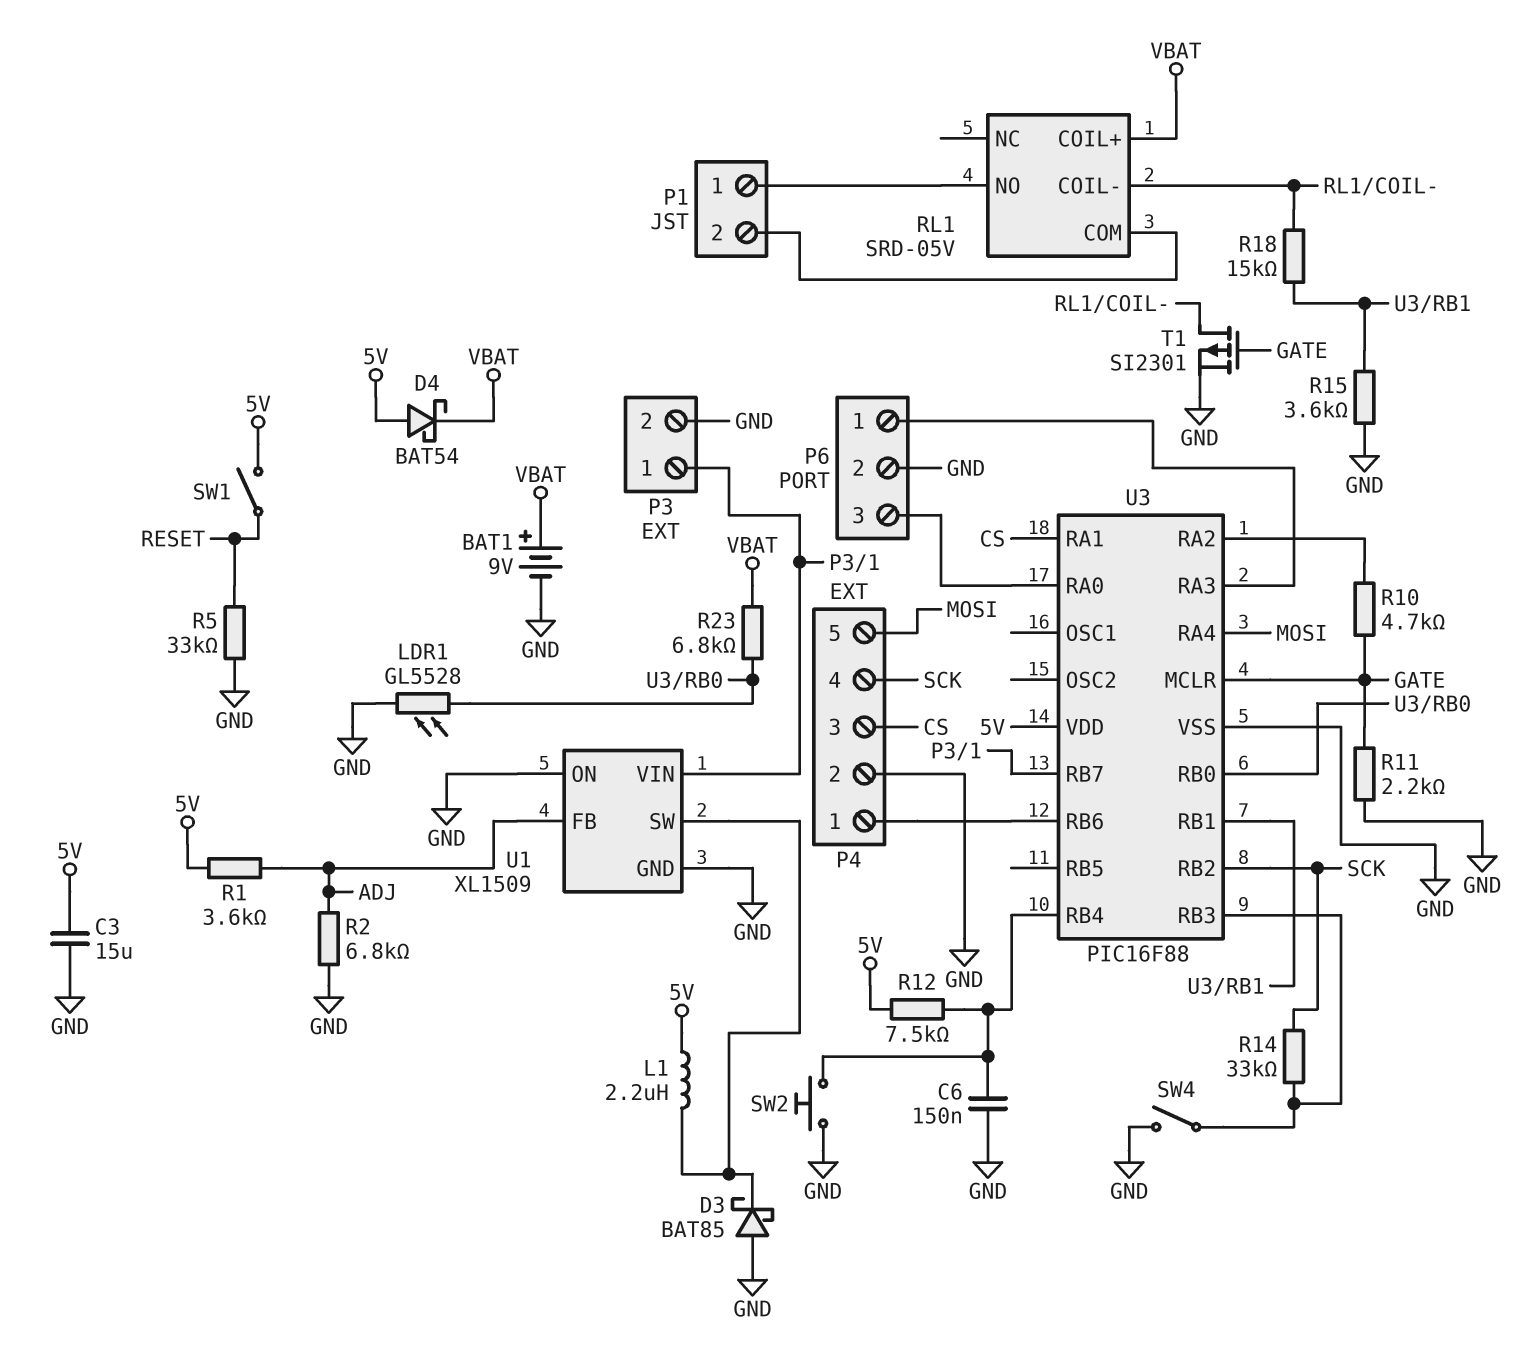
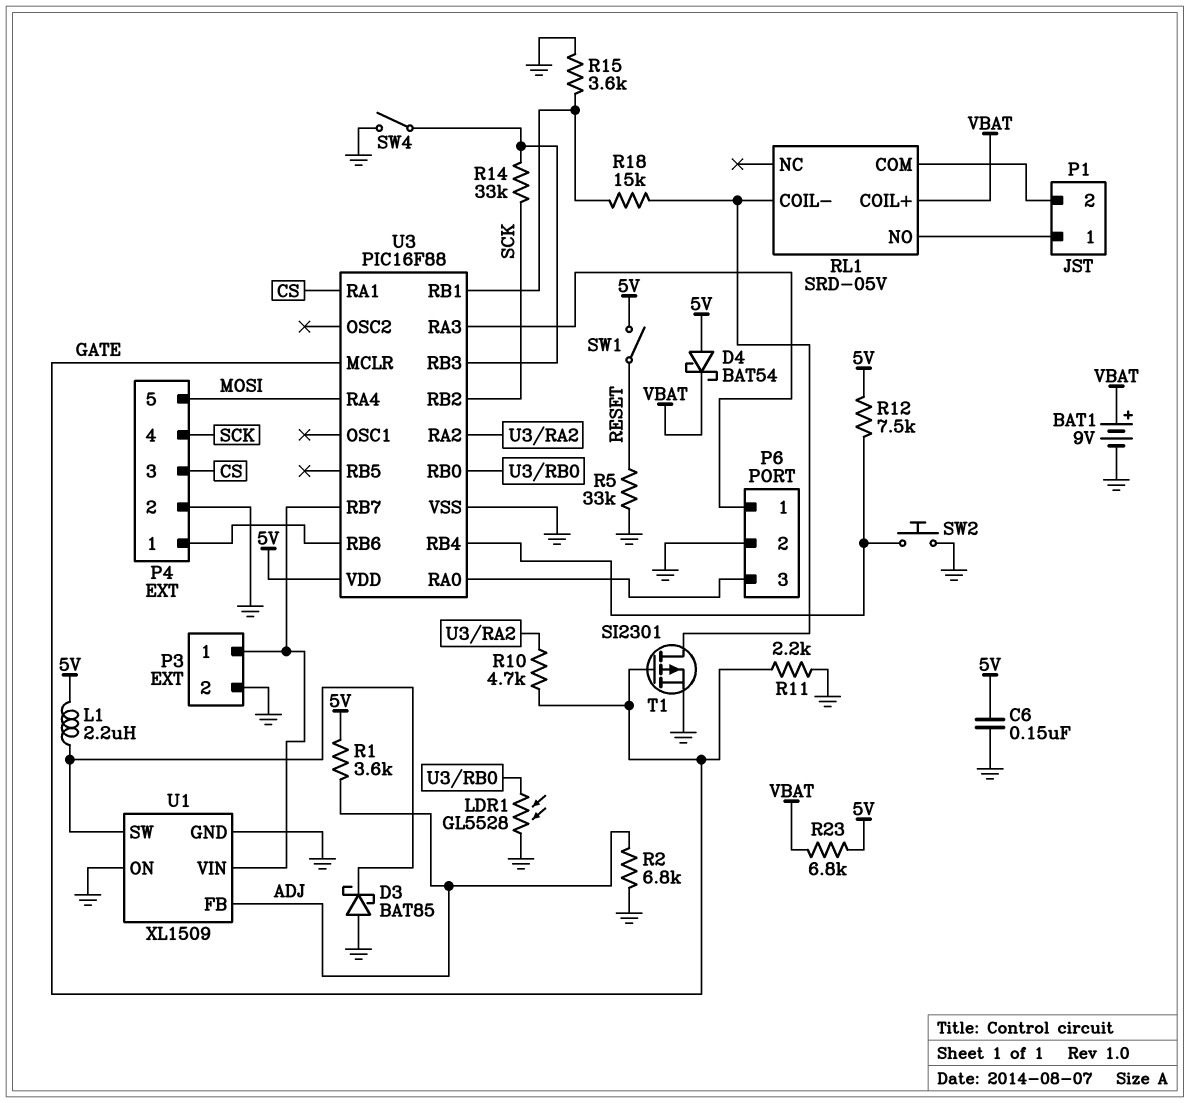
C3: 15uF (5V, GND) -> none
C6: 150nF (GND, U3/RB4) -> 150nF (5V, GND)
R23: 6.8k (U3/RB0, VBAT) -> 6.8k (5V, VBAT)

